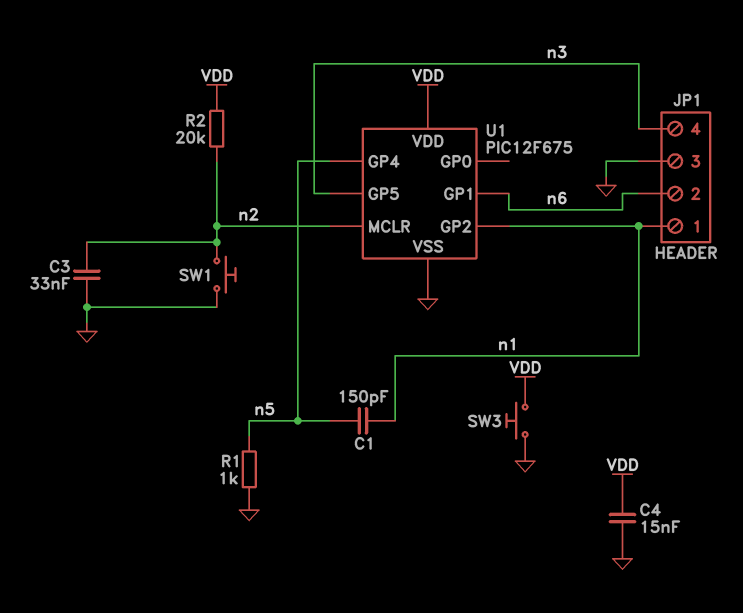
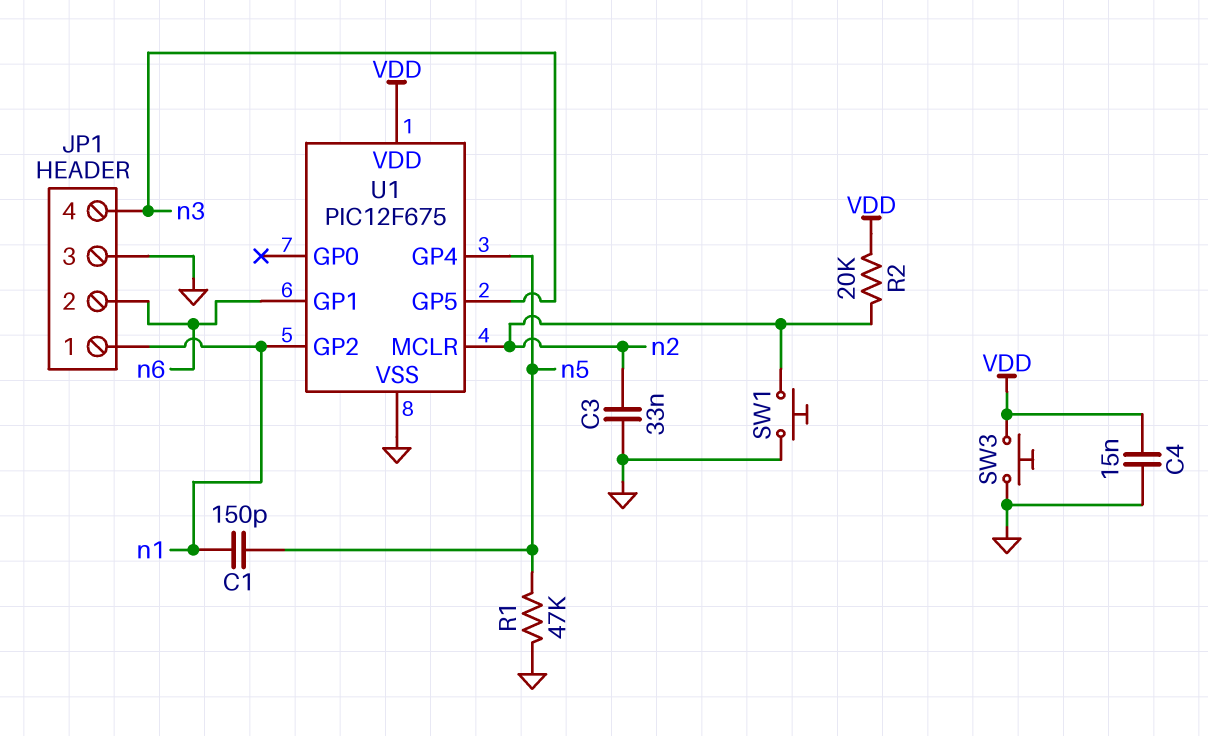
R1: 1k (GND, n5) -> 47k (GND, n5)

